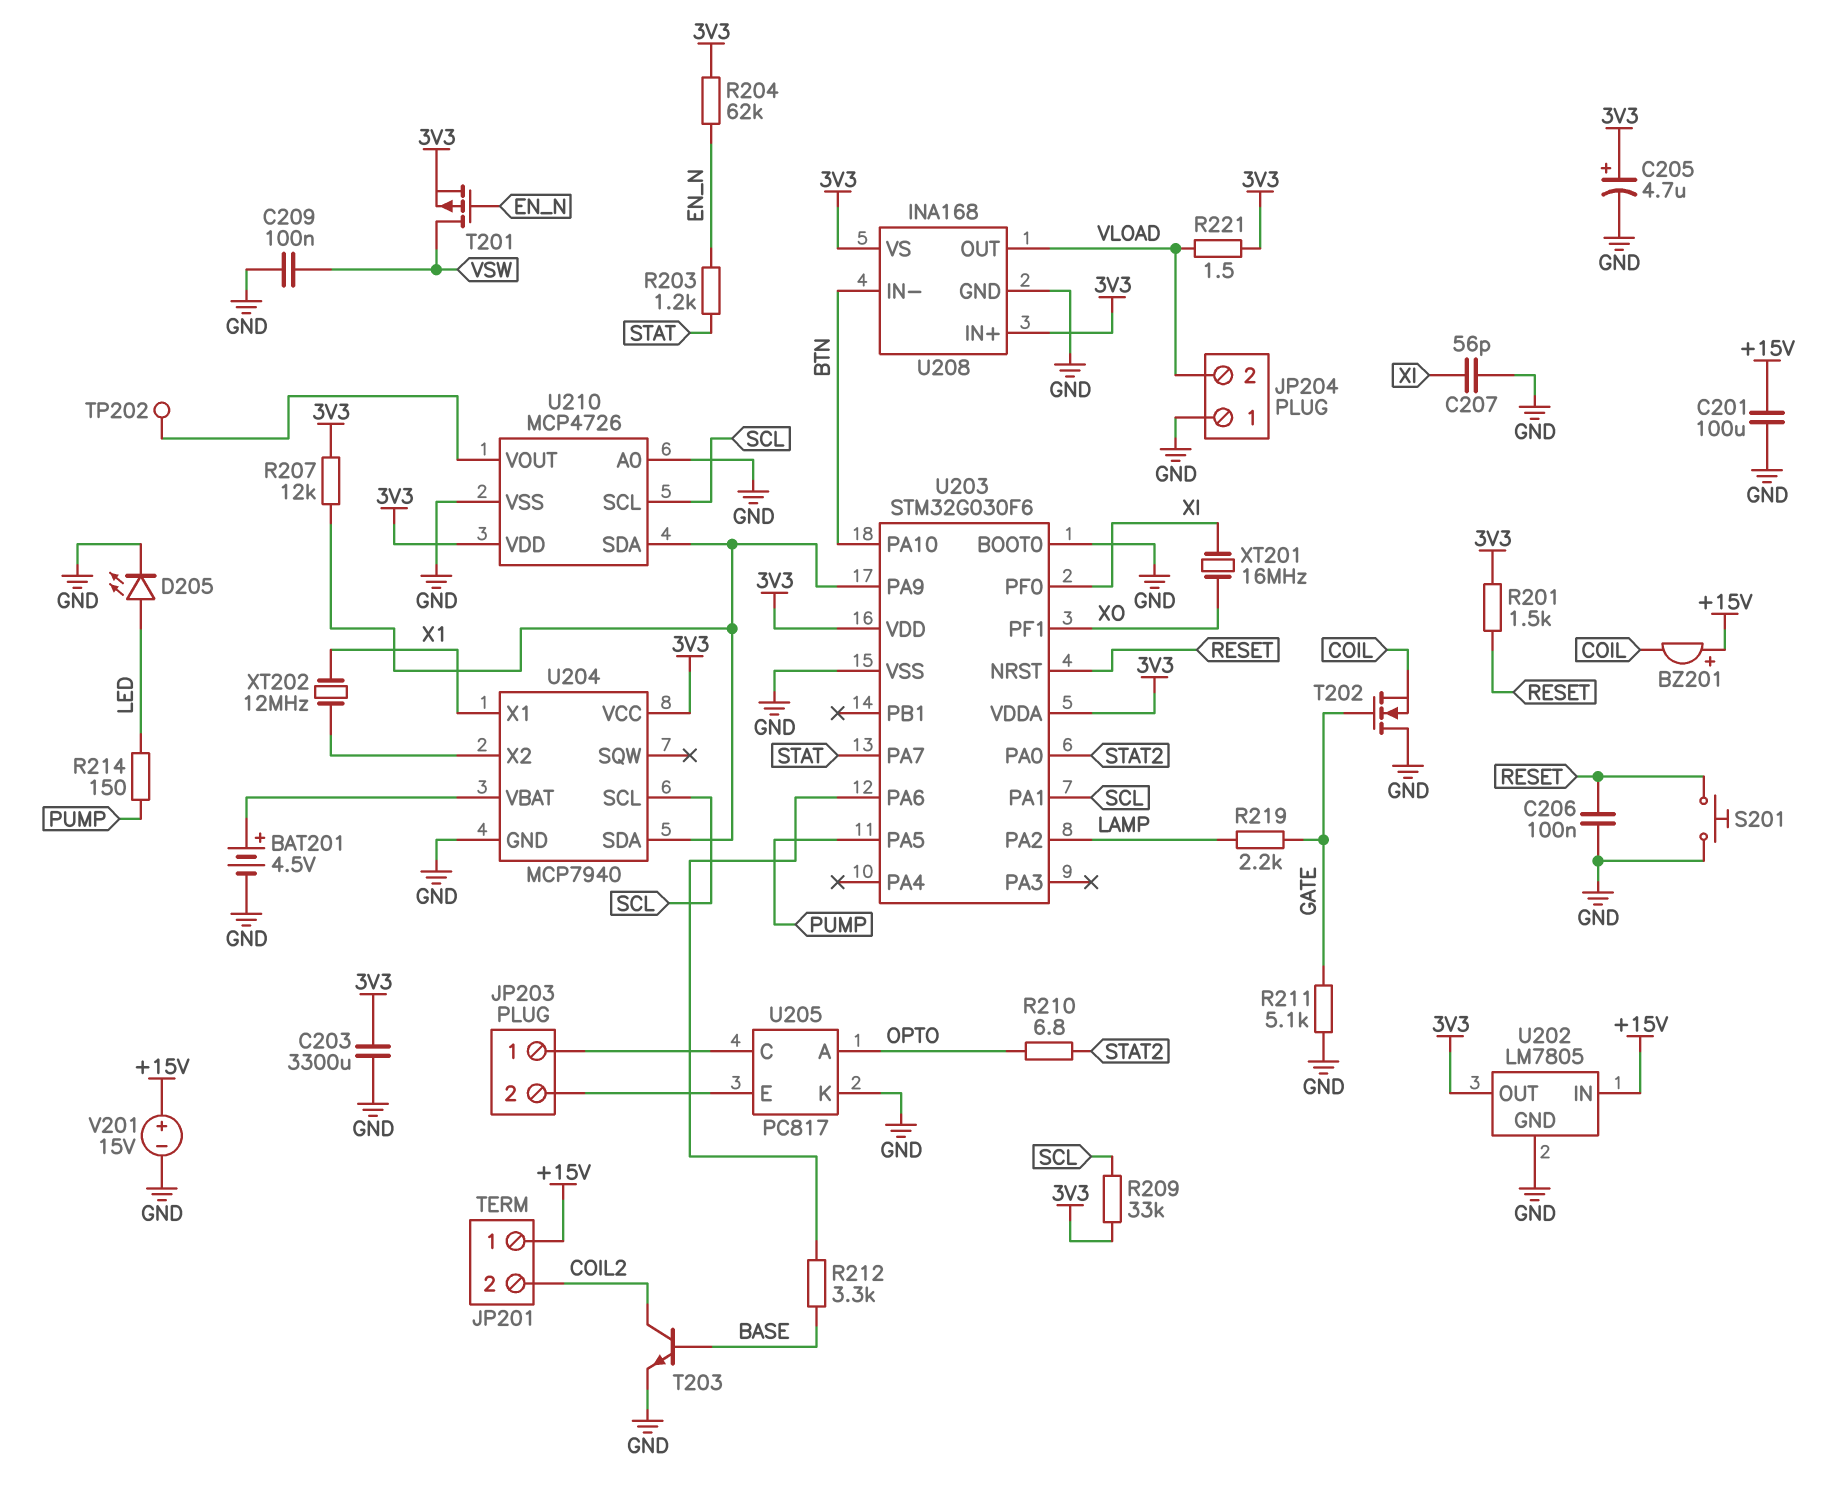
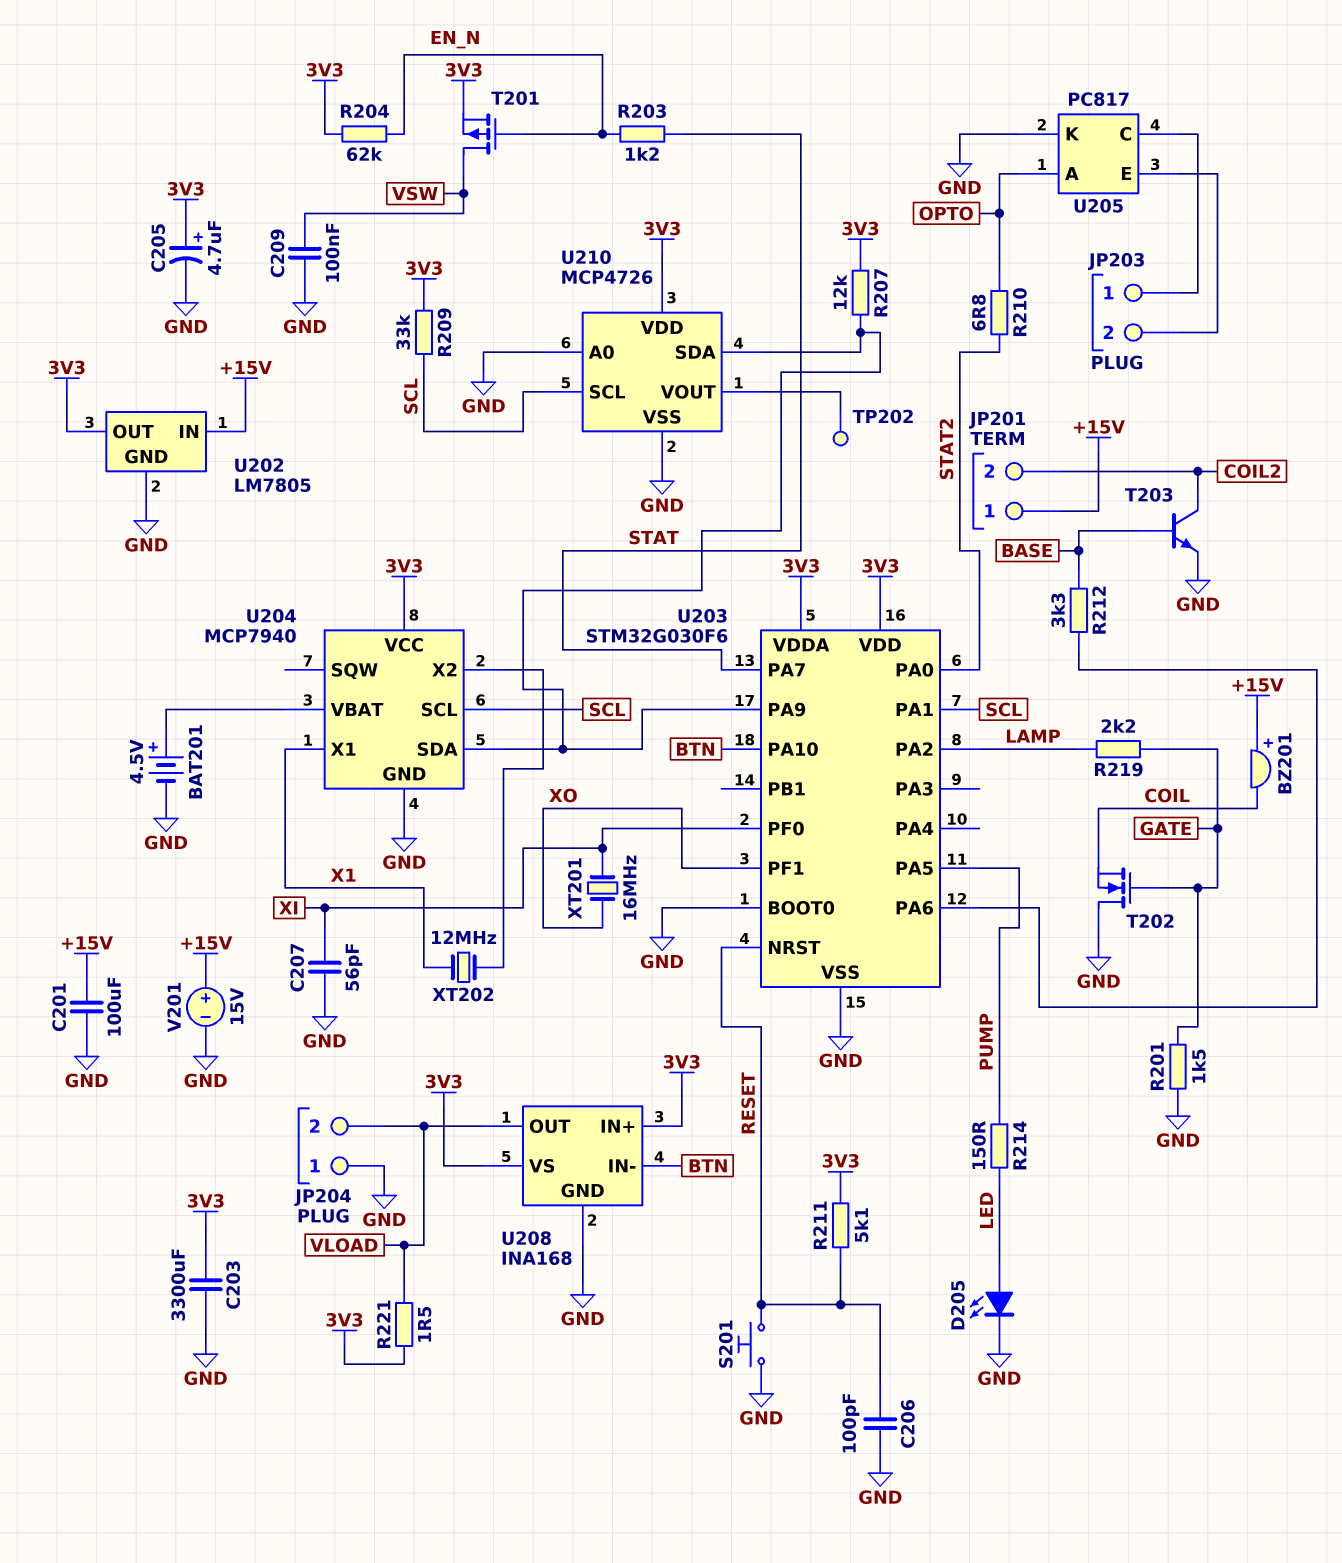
C206: 100nF (GND, RESET) -> 100pF (GND, RESET)
R201: 1.5k (3V3, RESET) -> 1.5k (GATE, GND)
R211: 5.1k (GATE, GND) -> 5.1k (3V3, RESET)

